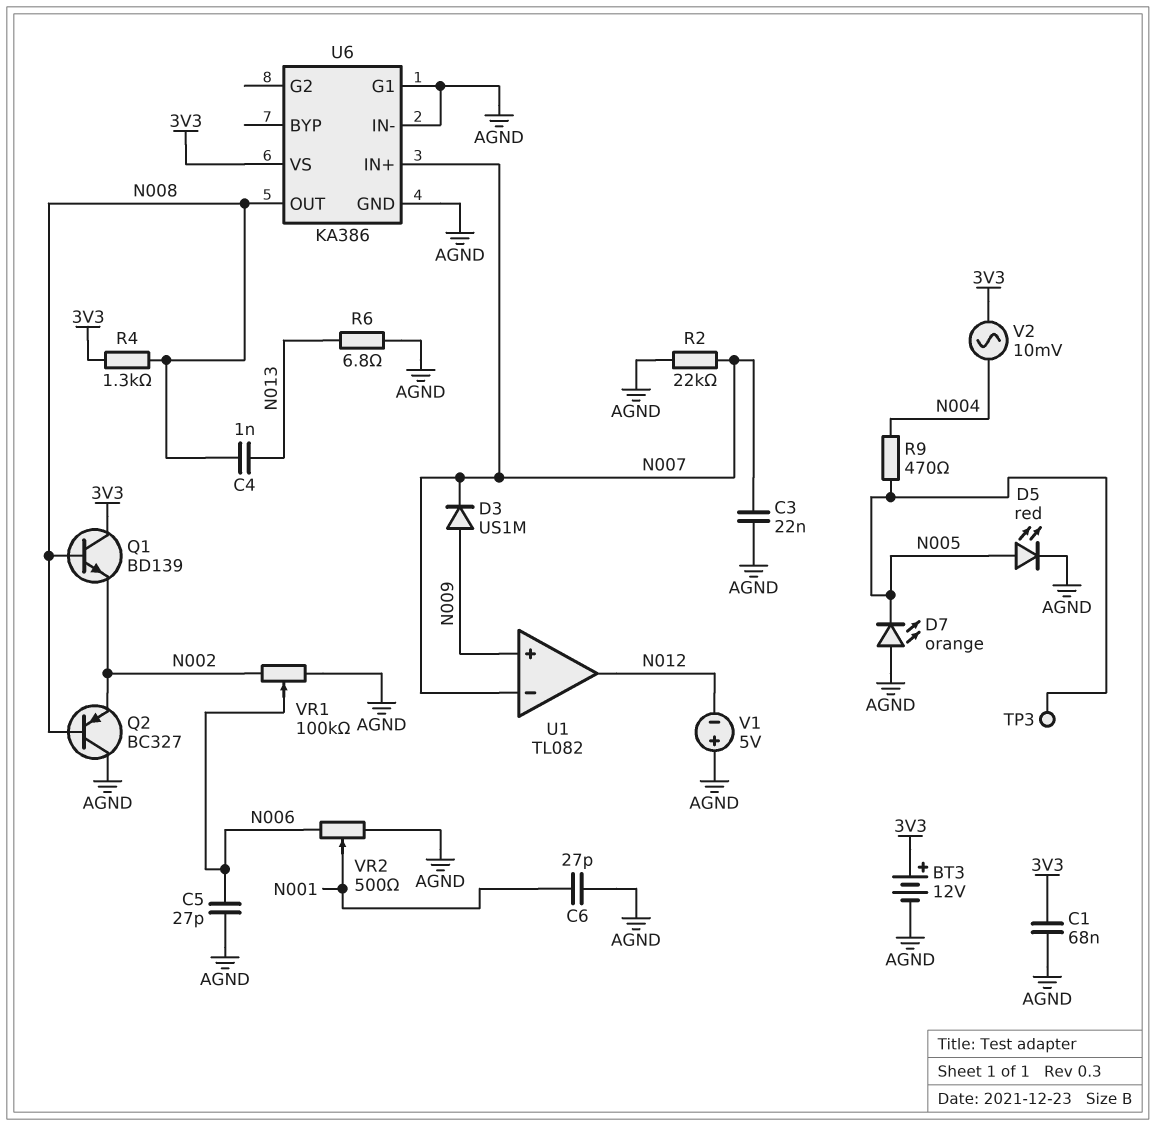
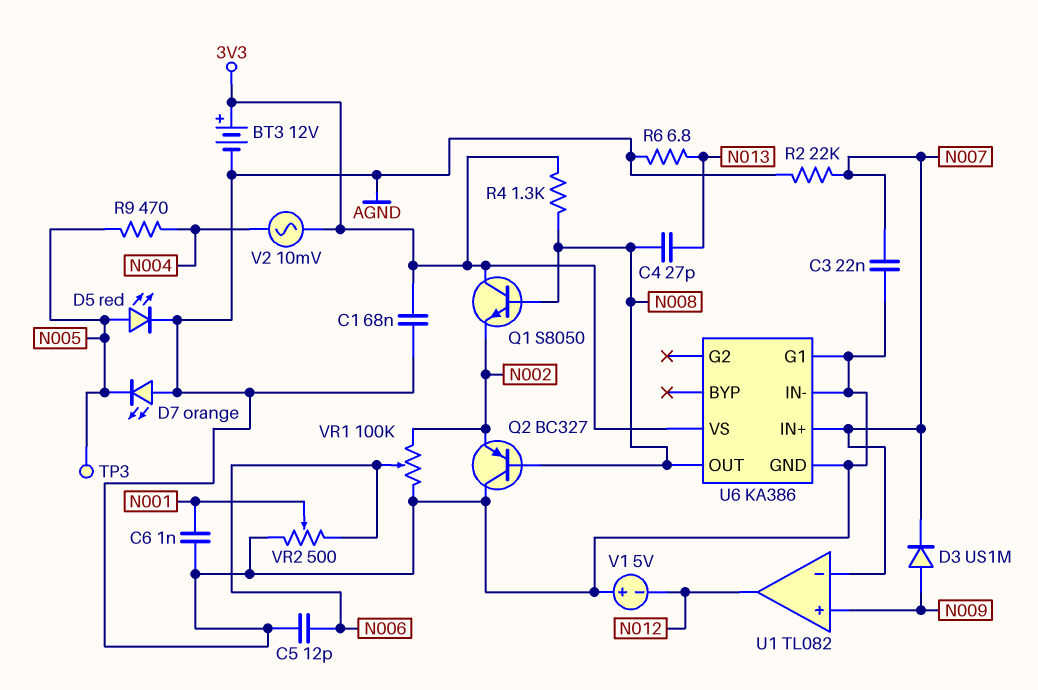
C4: 1nF (N008, N013) -> 27pF (N008, N013)
C5: 27pF (AGND, N006) -> 12pF (AGND, N006)
C6: 27pF (AGND, N001) -> 1nF (AGND, N001)
Q1: NPN BD139 (B N008, C 3V3, E N002) -> NPN S8050 (B N008, C 3V3, E N002)

